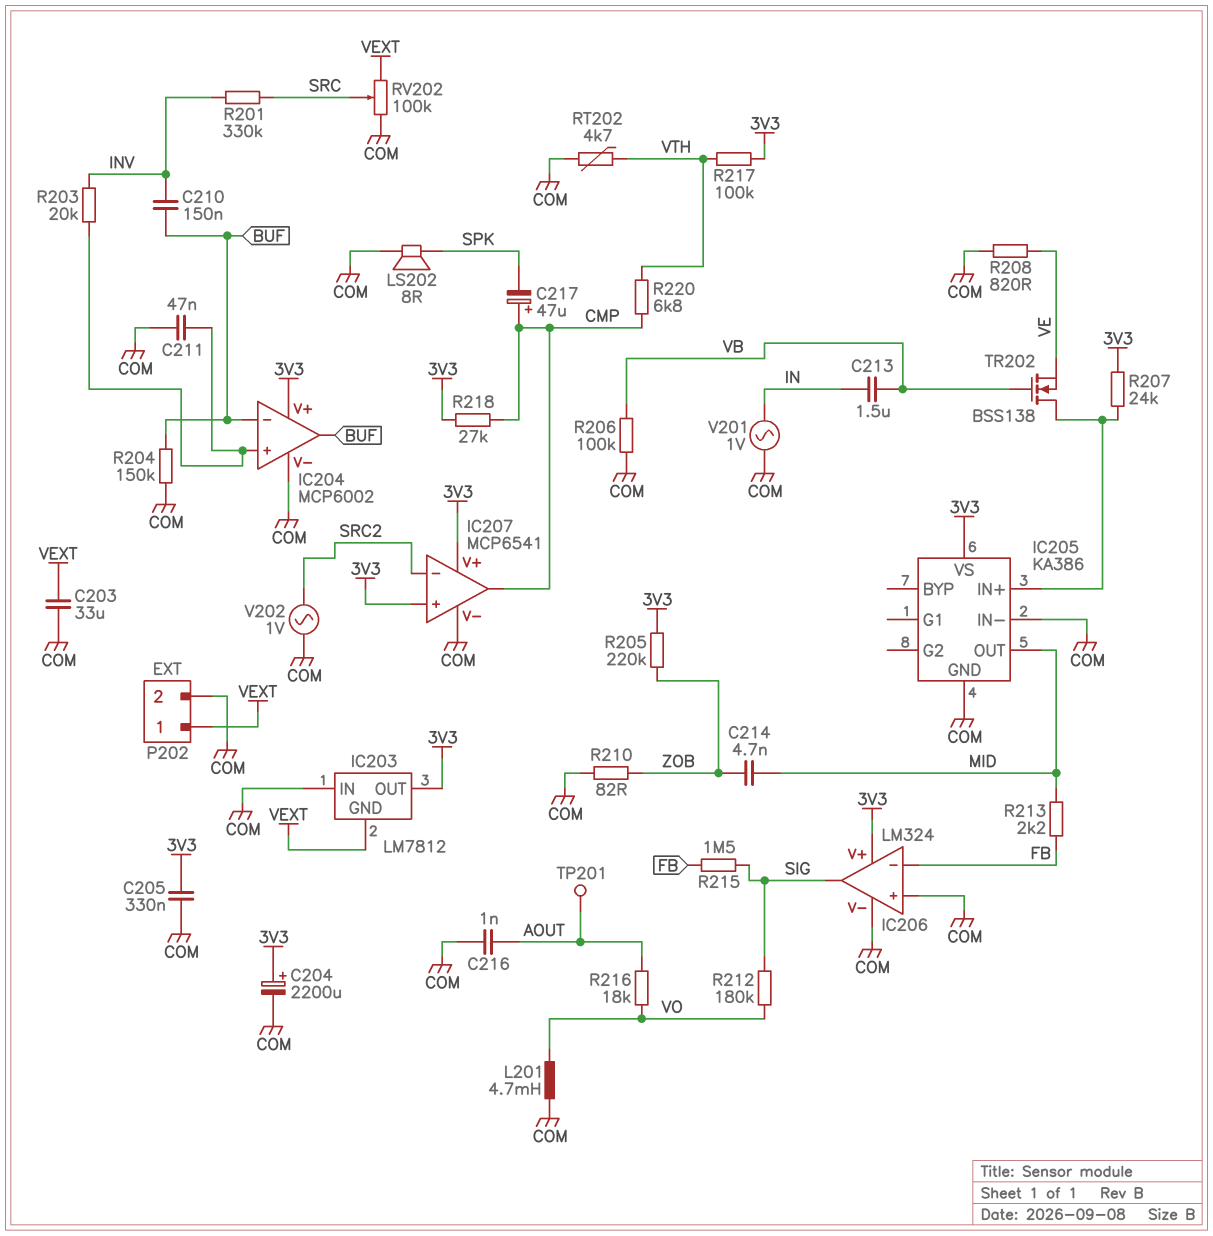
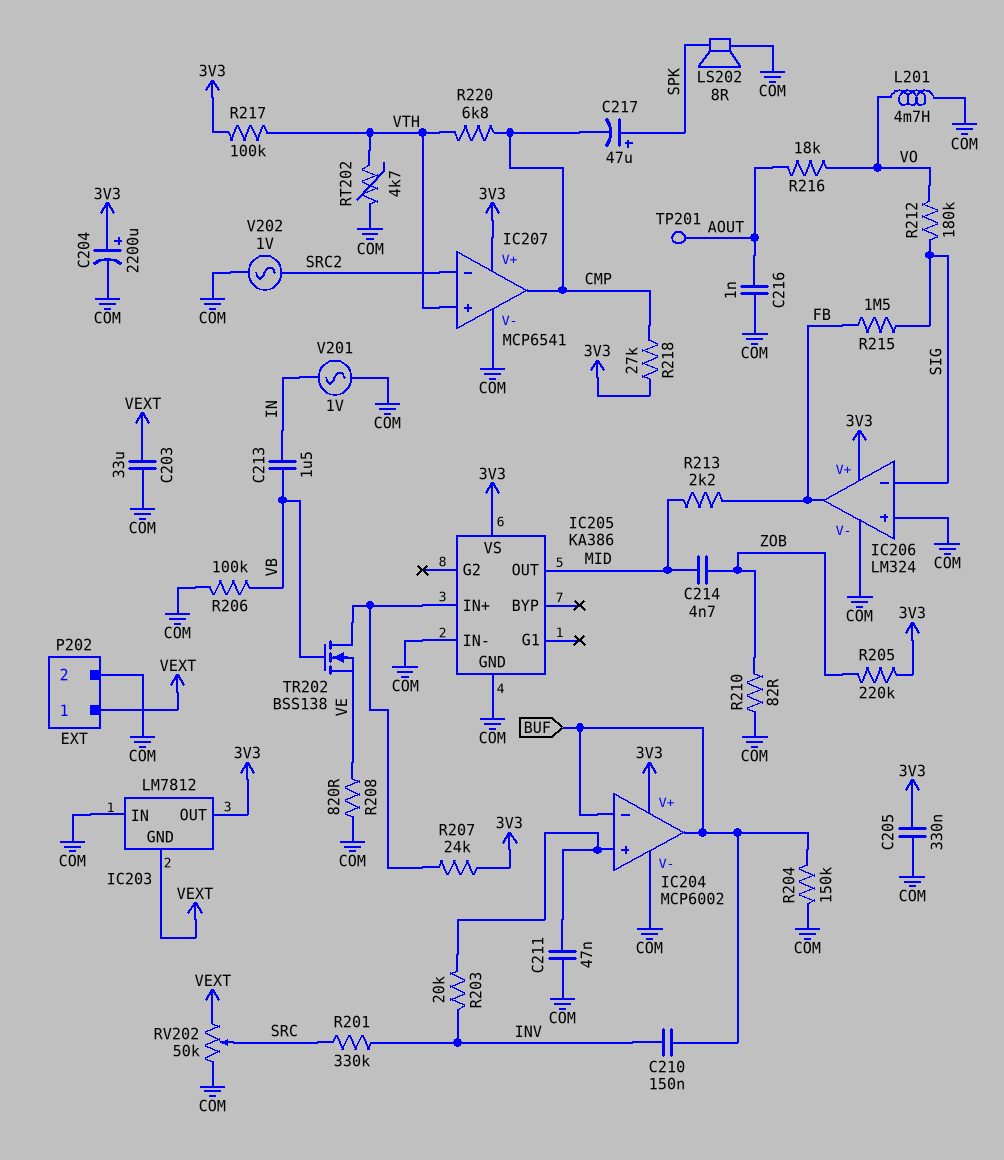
C217: 47uF (plus CMP, minus SPK) -> 47uF (plus SPK, minus CMP)
IC206 pin in-: FB -> SIG
IC206 pin out: SIG -> FB
IC207 pin in+: 3V3 -> VTH
RV202: 100k (COM, VEXT, wiper SRC) -> 50k (COM, VEXT, wiper SRC)

